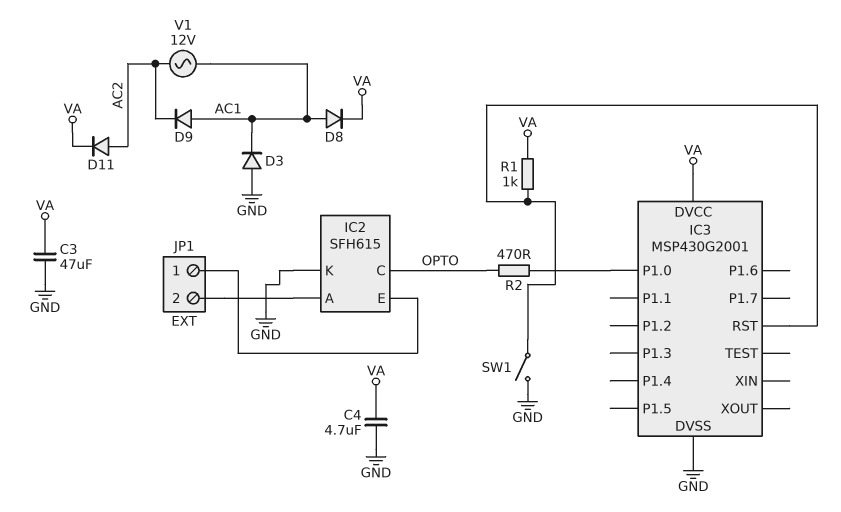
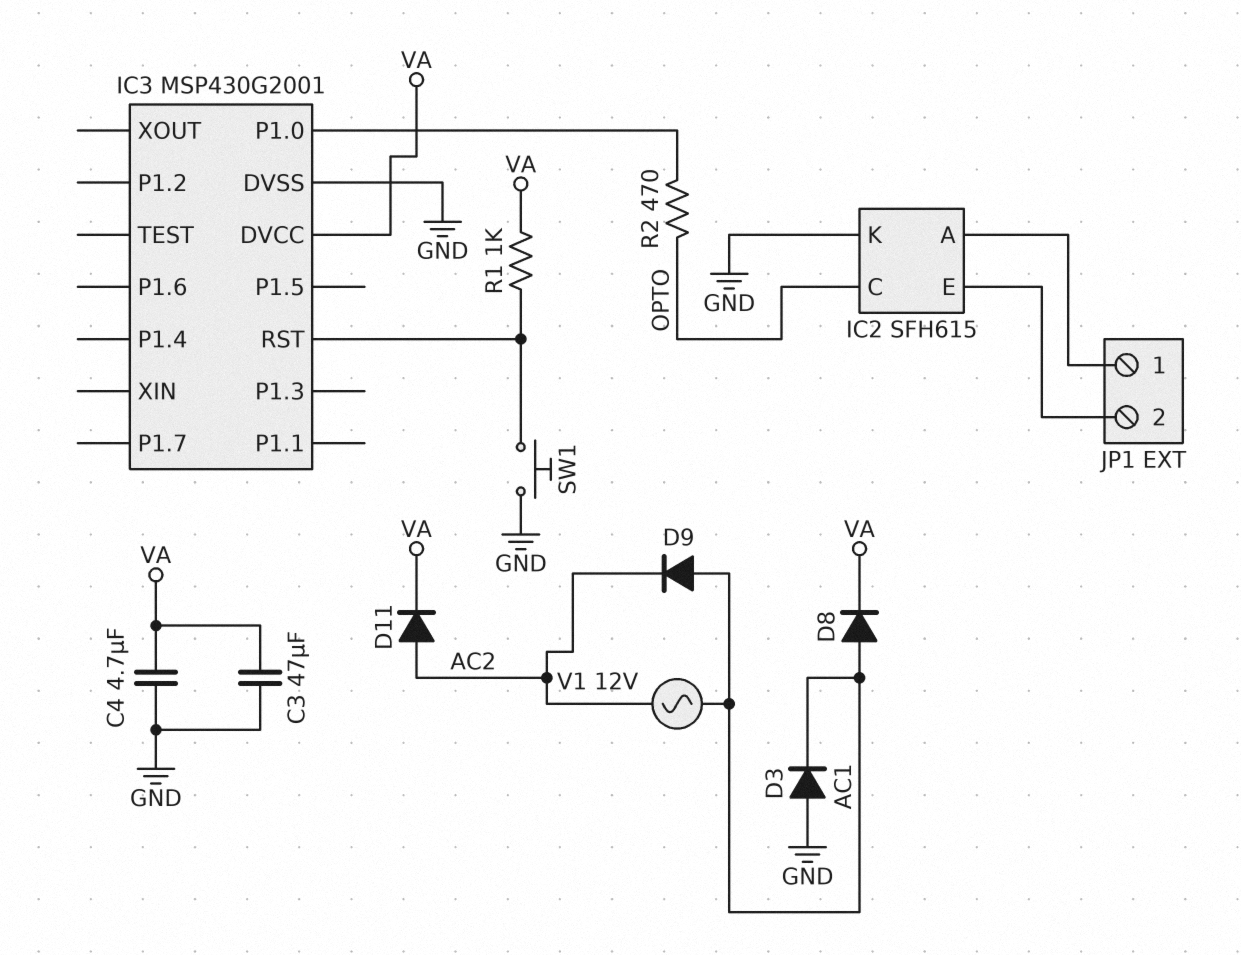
JP1 pin 1: IC2/E -> IC2/A
JP1 pin 2: IC2/A -> IC2/E
SW1: switch (GND, IC3/RST) -> button (GND, IC3/RST)

